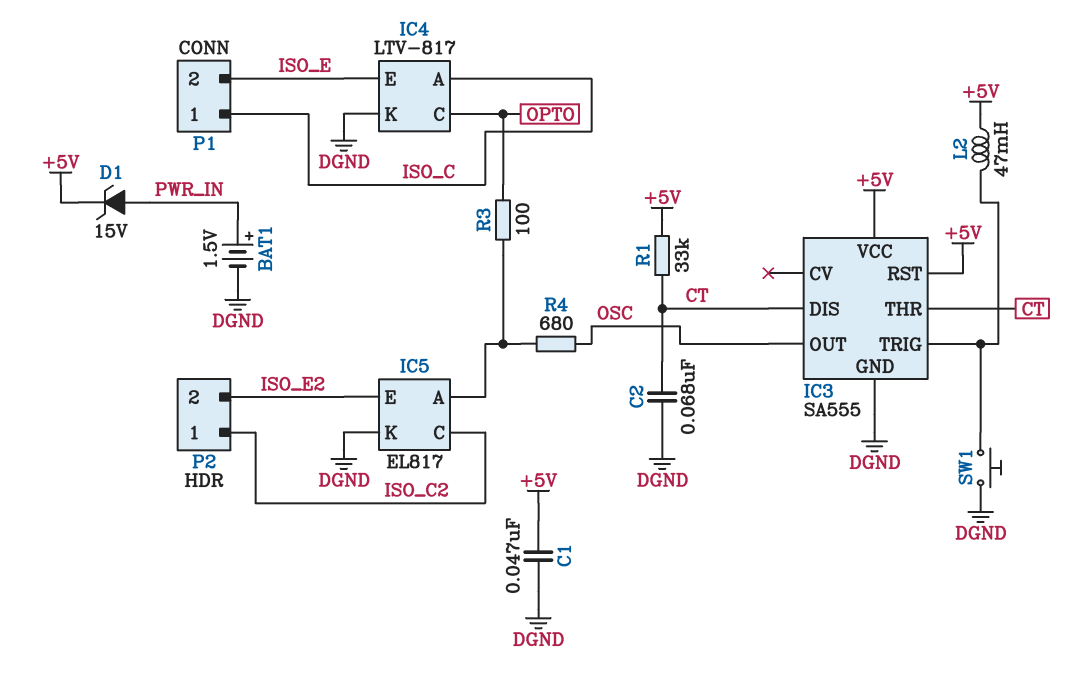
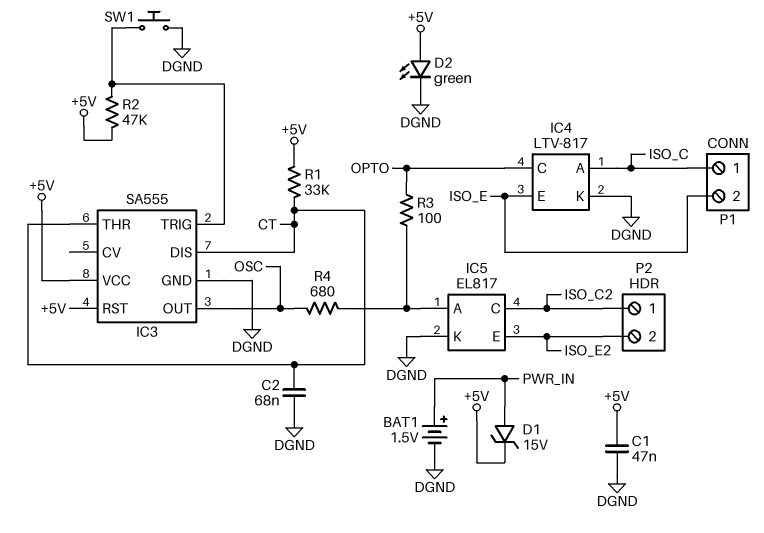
D2: none -> LED green (A +5V, K DGND)
L2: 47mH (+5V, IC3/TRIG) -> none
R2: none -> 47k (+5V, IC3/TRIG)

